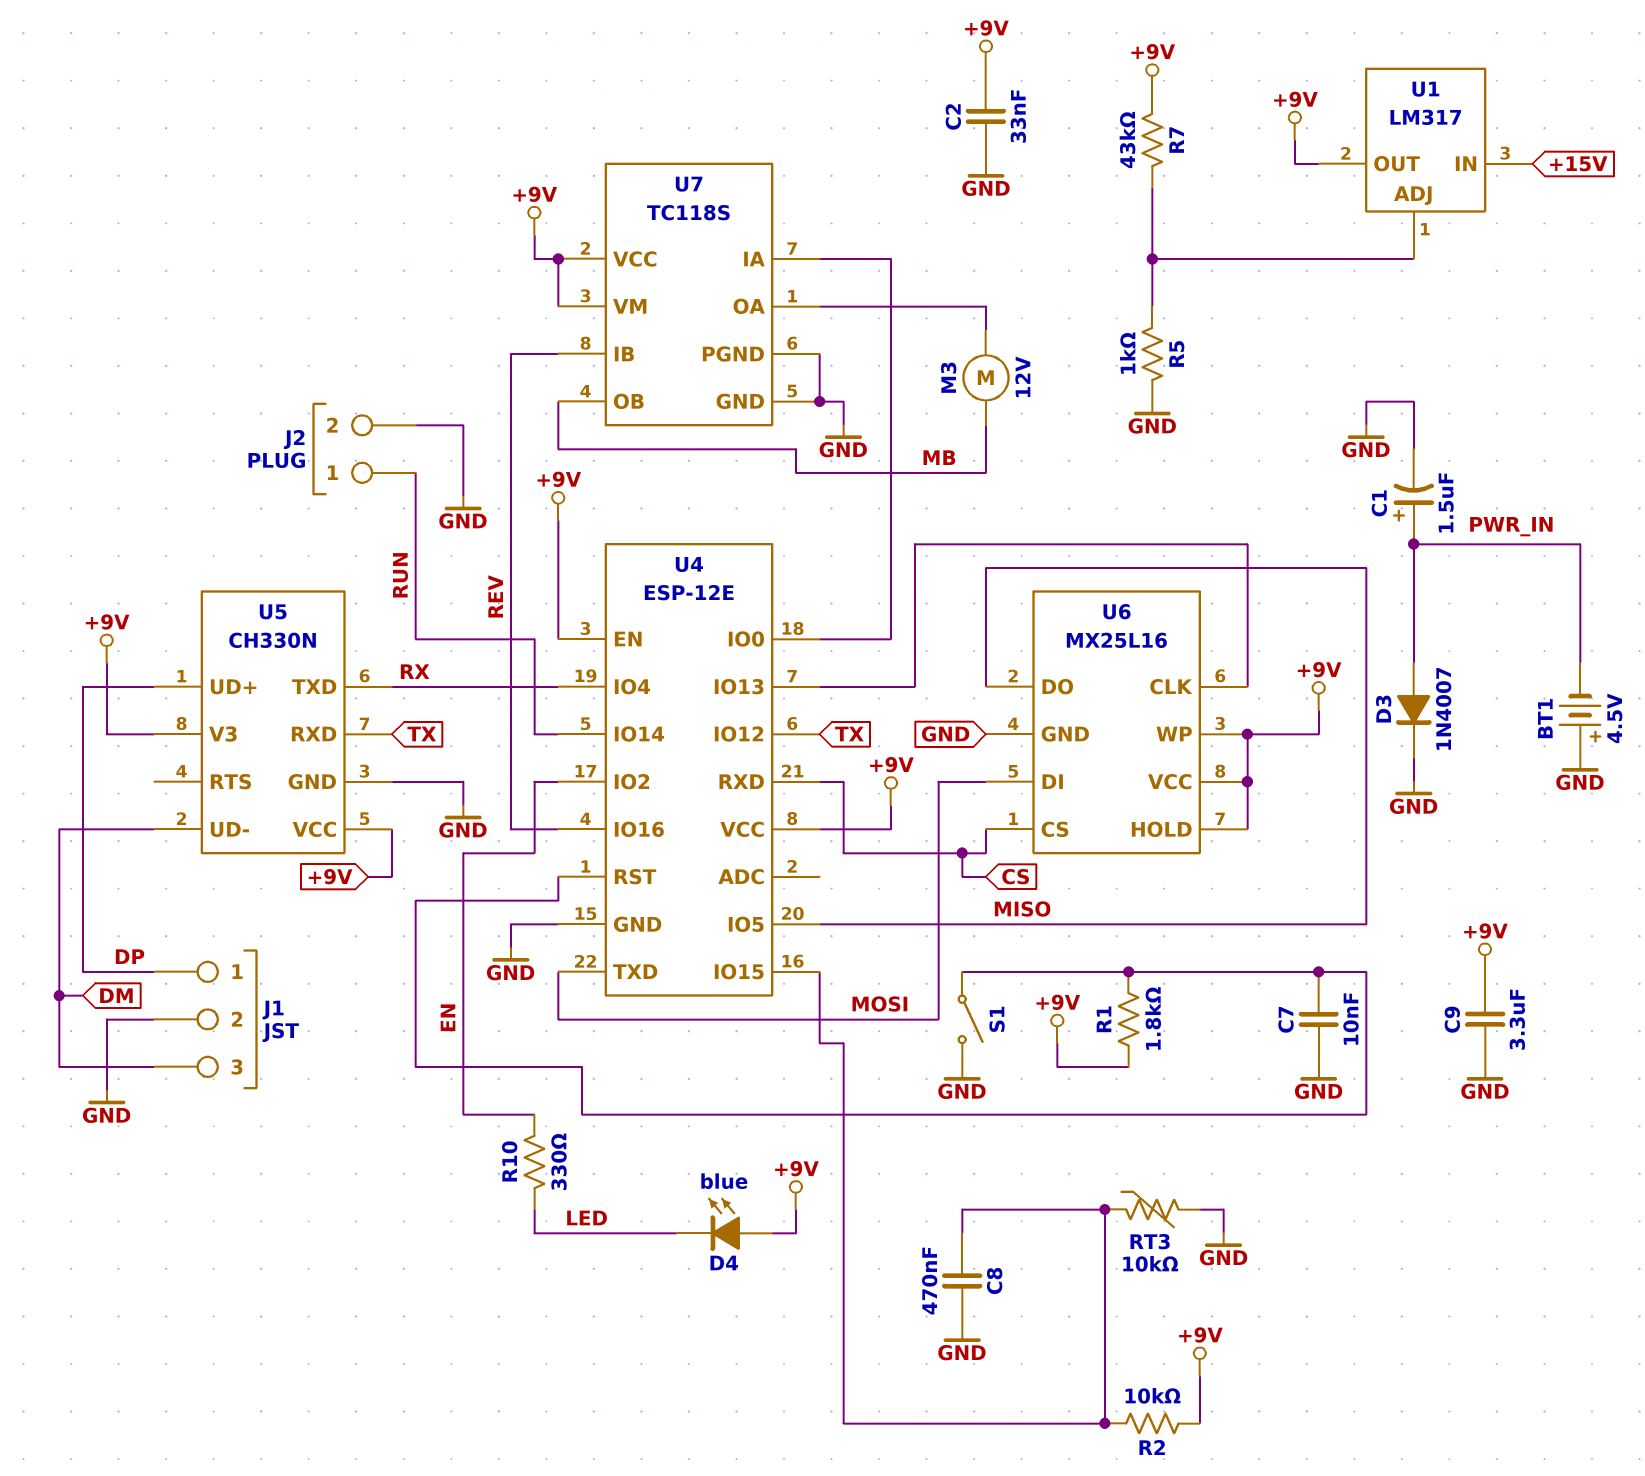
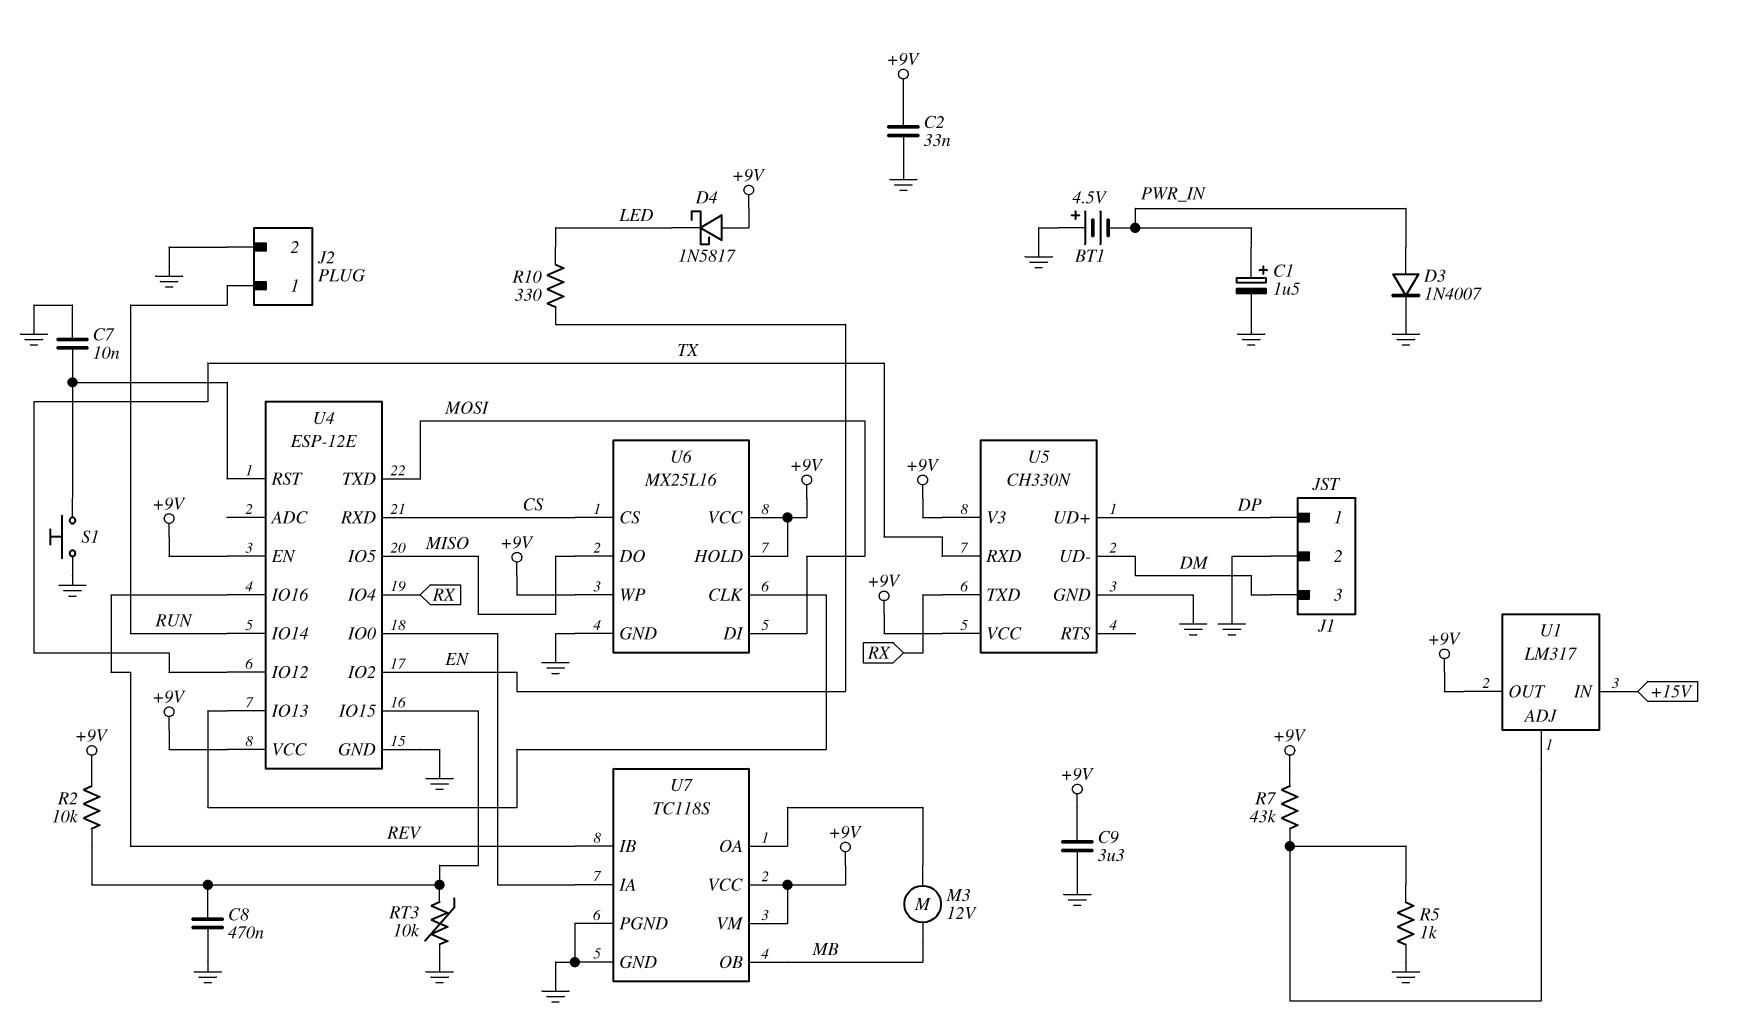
D4: LED blue (A +9V, K LED) -> schottky 1N5817 (A +9V, K LED)
R1: 1.8k (+9V, U4/RST) -> none
S1: switch (GND, U4/RST) -> button (GND, U4/RST)

